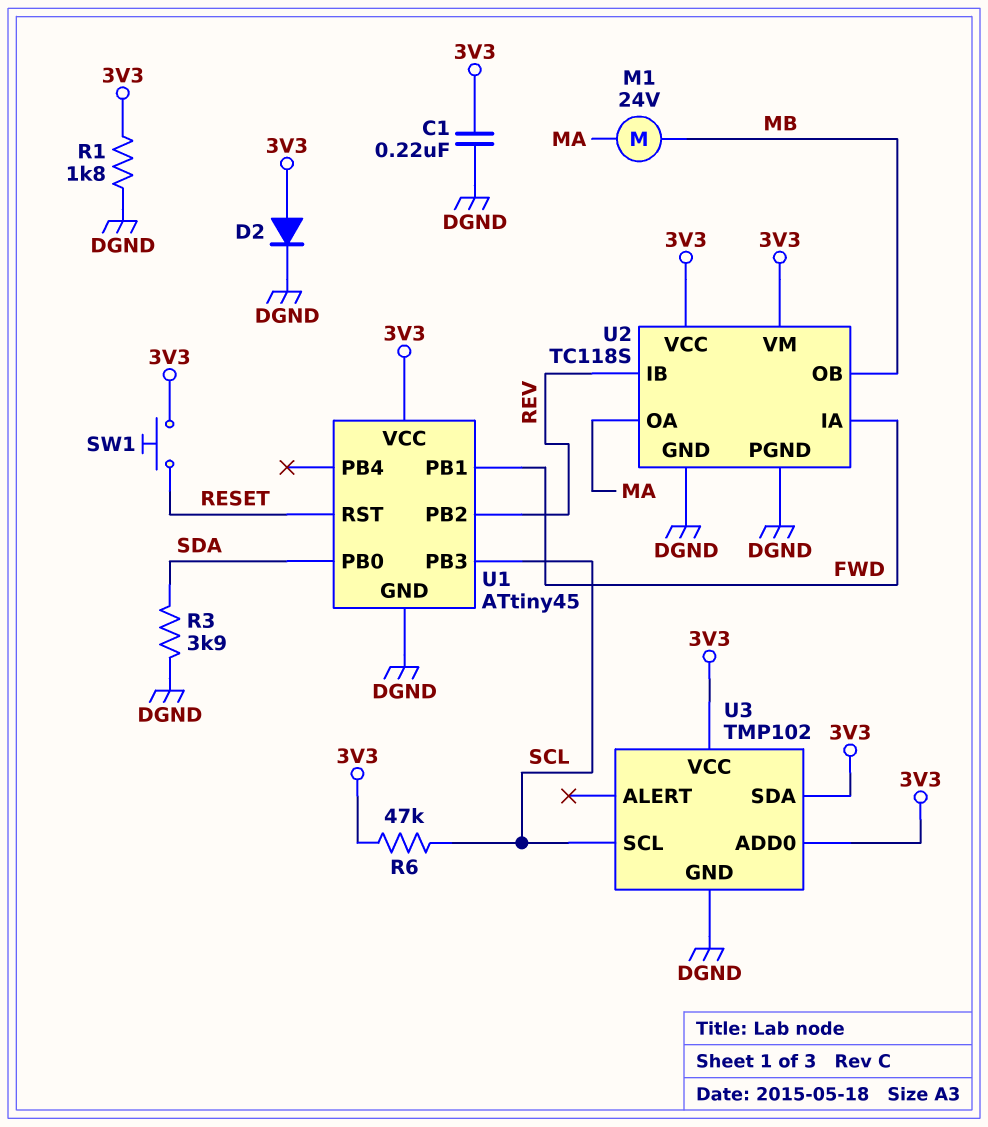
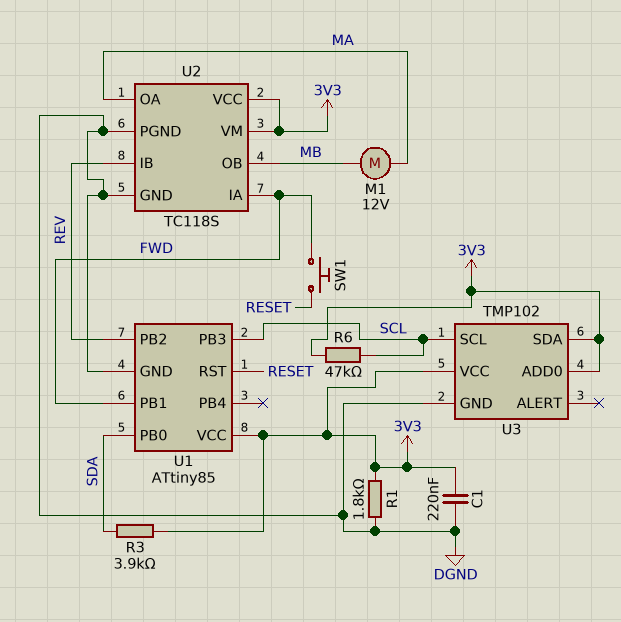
D2: diode (A 3V3, K DGND) -> none
M1: motor 24V (MA, MB) -> motor 12V (MA, MB)
R3: 3.9k (DGND, SDA) -> 3.9k (3V3, SDA)
SW1: button (3V3, RESET) -> button (FWD, RESET)
U1: ATtiny45 -> ATtiny85

